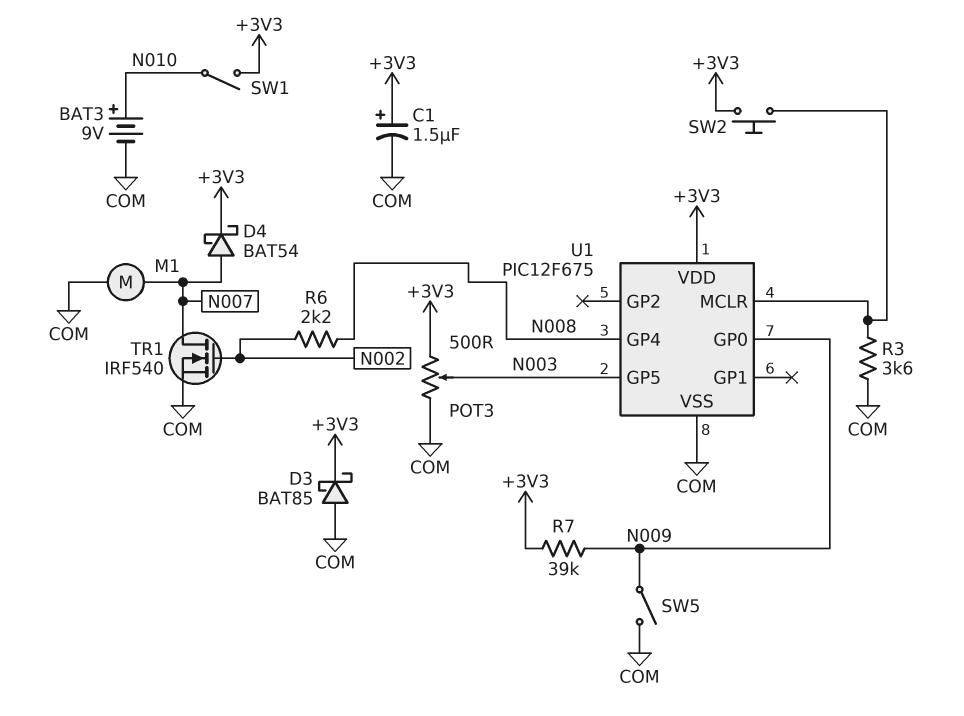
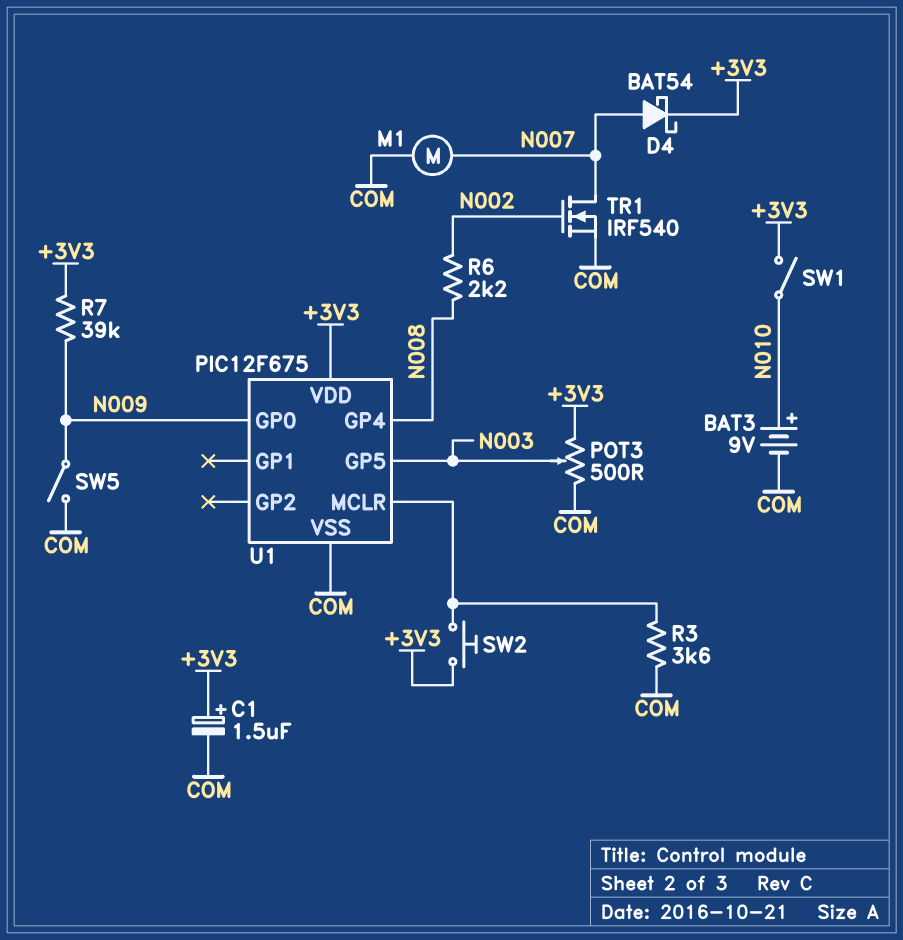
D3: schottky BAT85 (A COM, K +3V3) -> none

